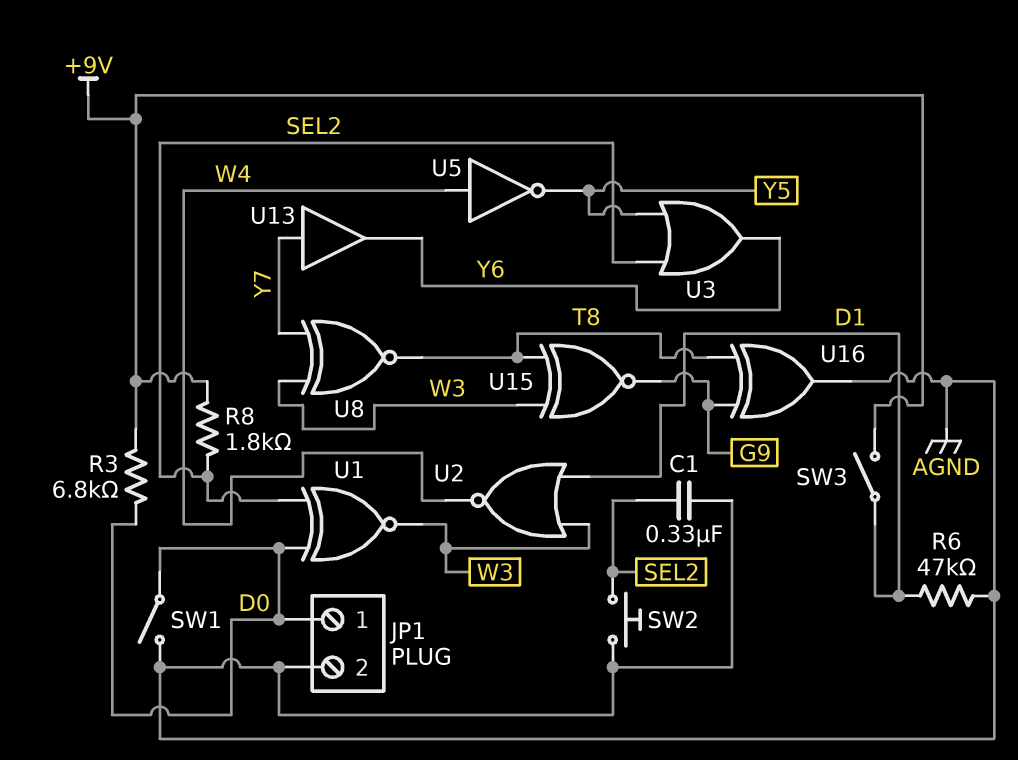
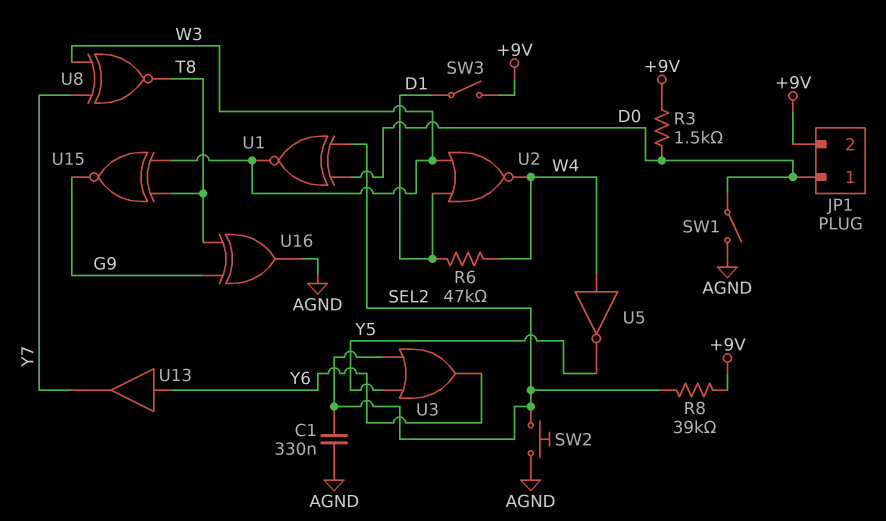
JP1 pin 2: AGND -> +9V
R3: 6.8k (+9V, D0) -> 1.5k (+9V, D0)
R6: 47k (AGND, D1) -> 47k (D1, W4)
R8: 1.8k (+9V, SEL2) -> 39k (+9V, SEL2)
U13: buffer (in Y7, out Y6) -> buffer (in Y6, out Y7)

